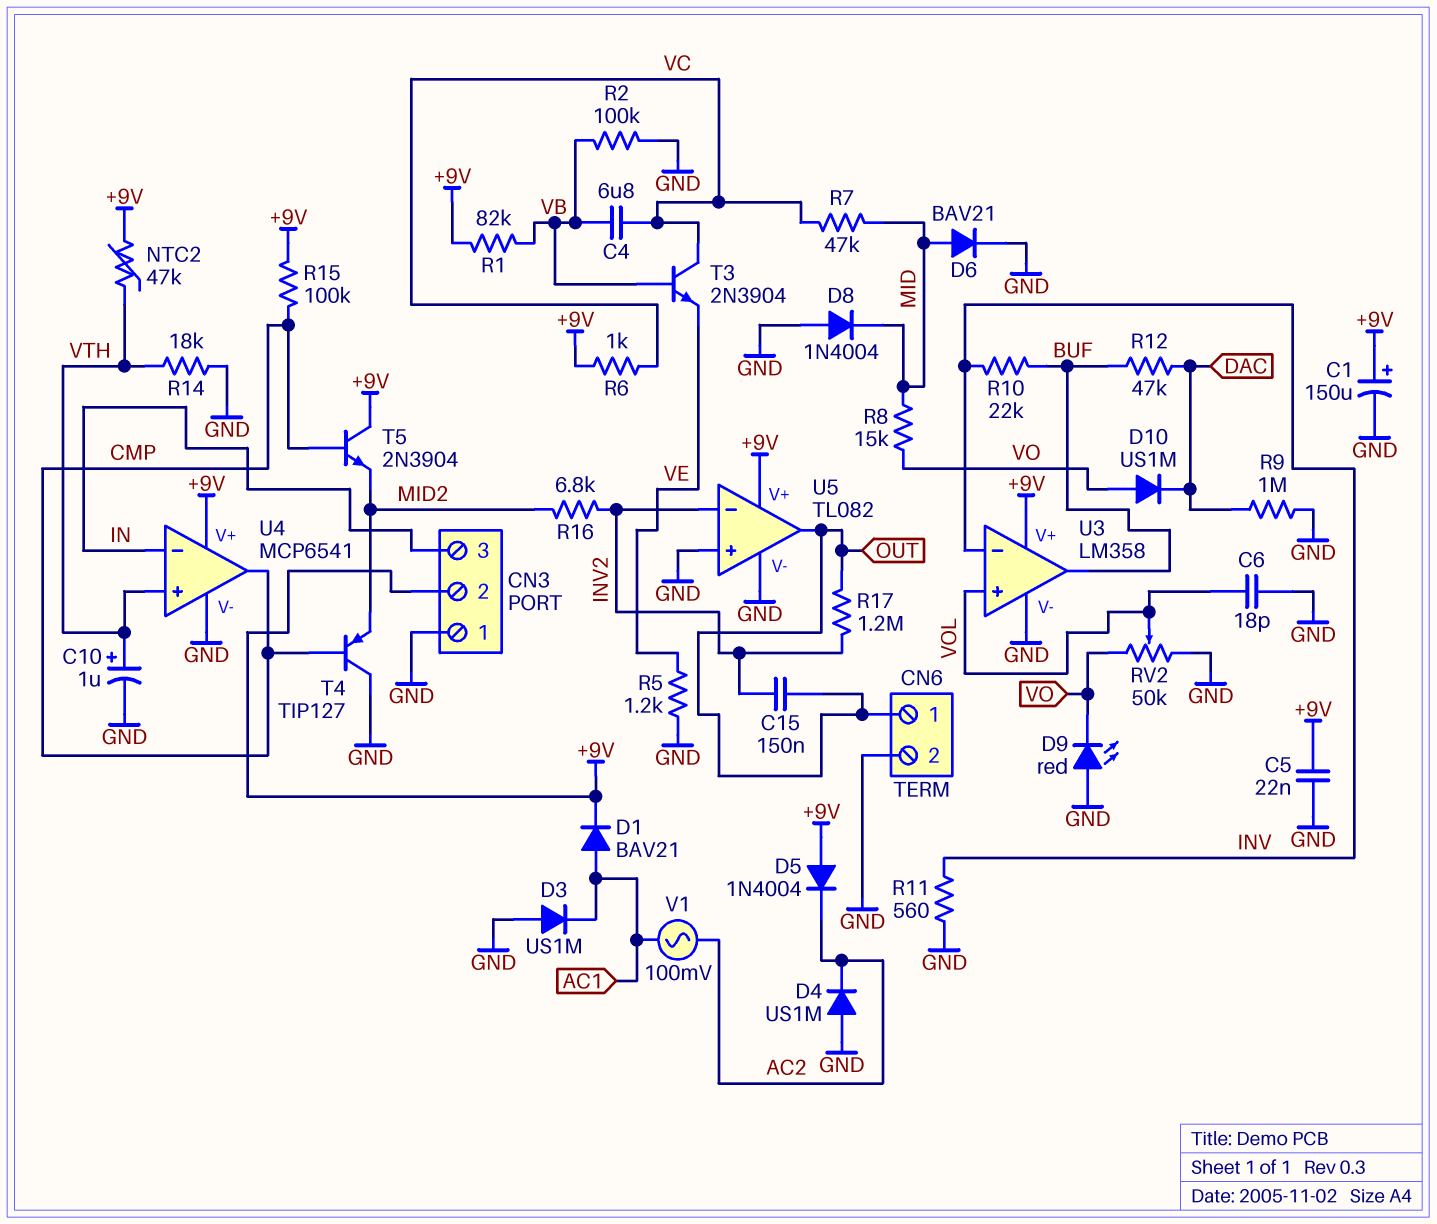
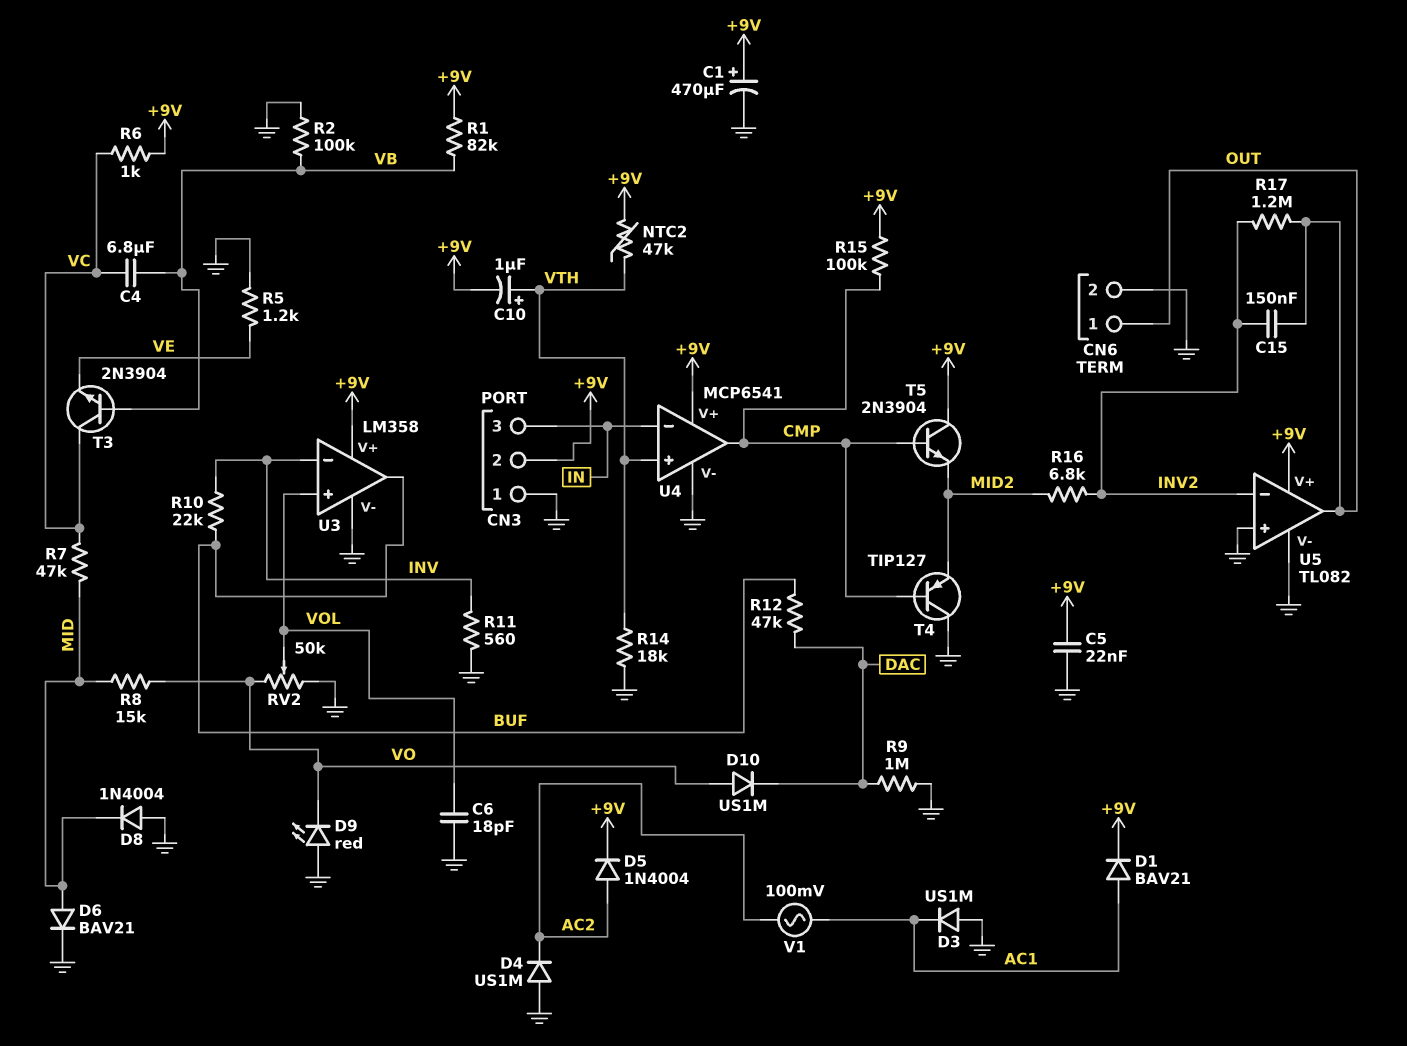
C1: 150uF (plus +9V, minus GND) -> 470uF (plus +9V, minus GND)
C10: 1uF (plus VTH, minus GND) -> 1uF (plus VTH, minus +9V)
D5: diode 1N4004 (A +9V, K AC2) -> diode 1N4004 (A AC2, K +9V)

